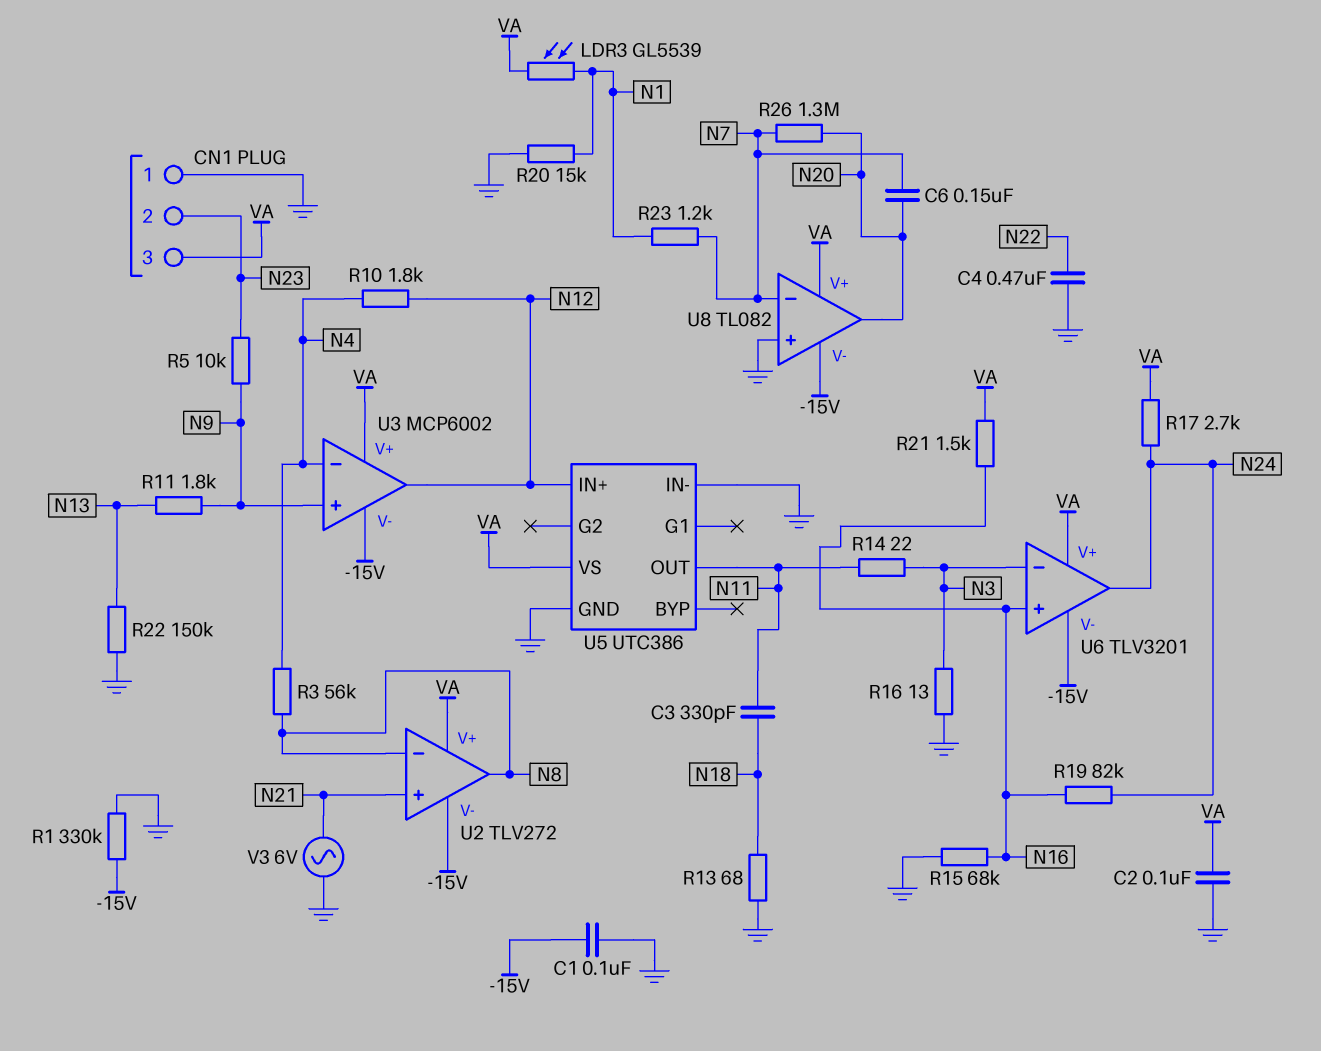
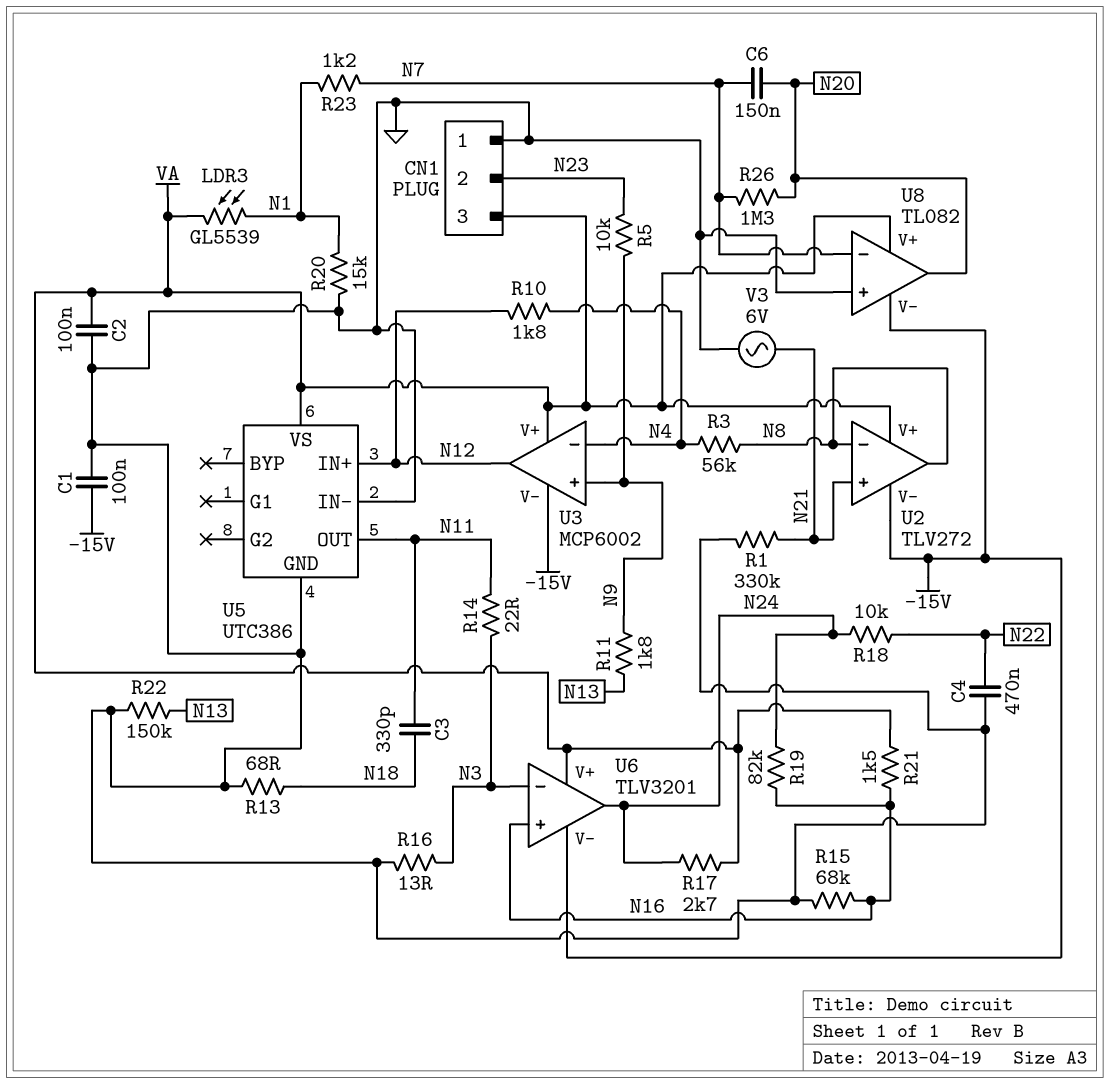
R1: 330k (-15V, GND) -> 330k (GND, N21)
R18: none -> 10k (N22, N24)

